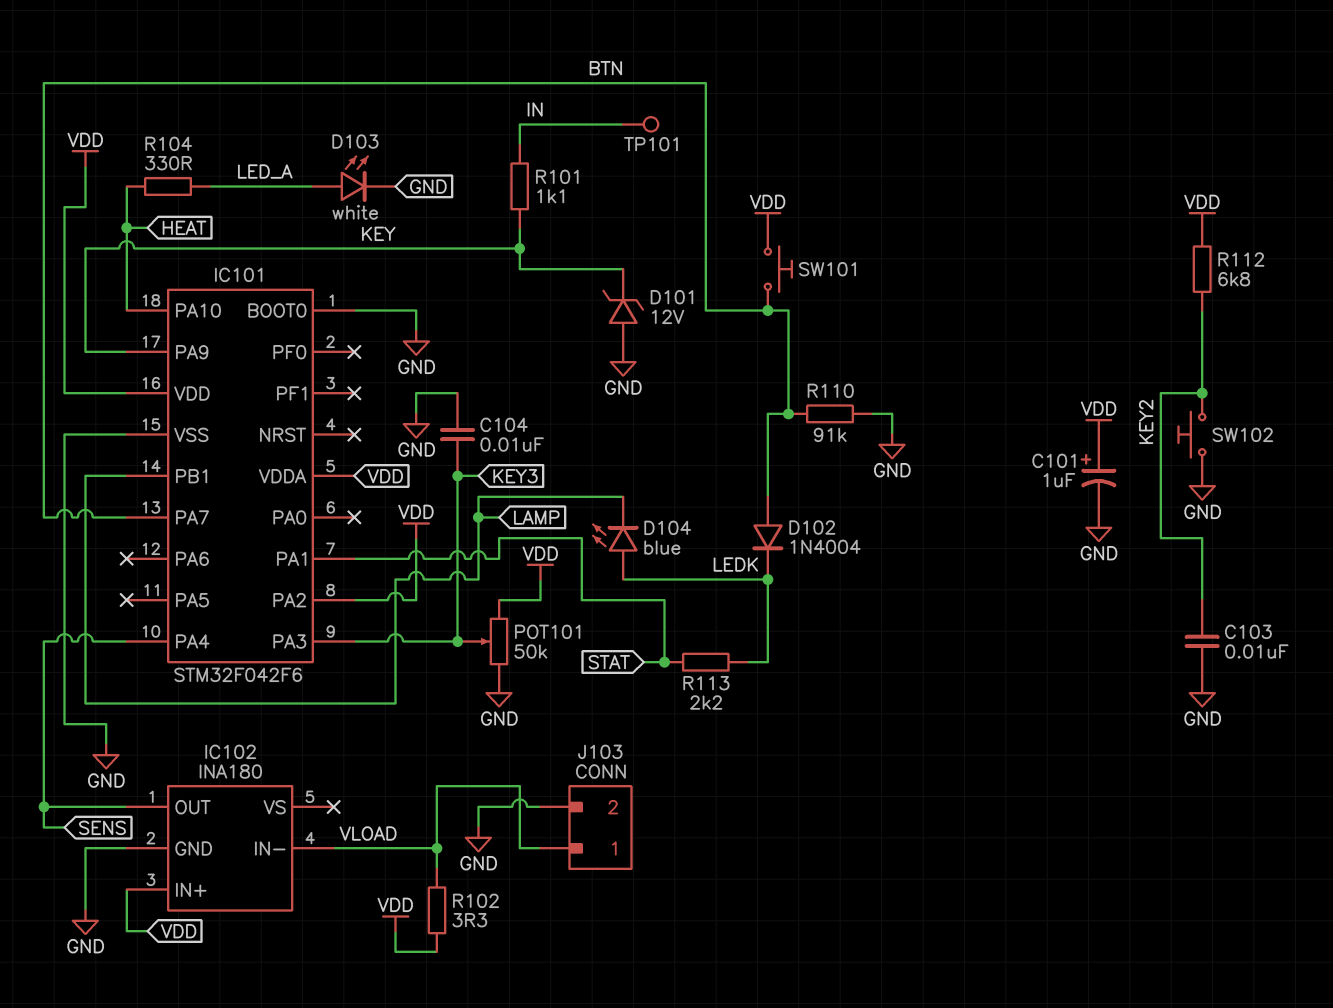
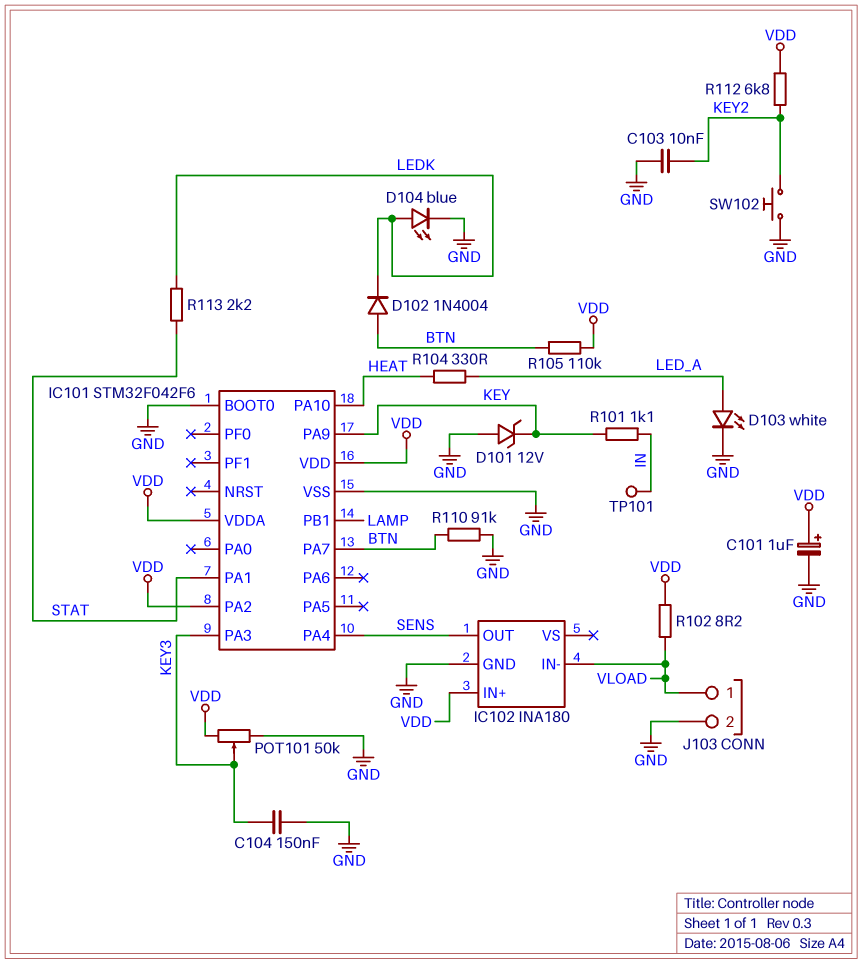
C104: 10nF (GND, KEY3) -> 150nF (GND, KEY3)
D104: LED blue (A LEDK, K LAMP) -> LED blue (A LEDK, K GND)
R102: 3.3 (VDD, VLOAD) -> 8.2 (VDD, VLOAD)
R105: none -> 110k (BTN, VDD)
SW101: button (BTN, VDD) -> none

